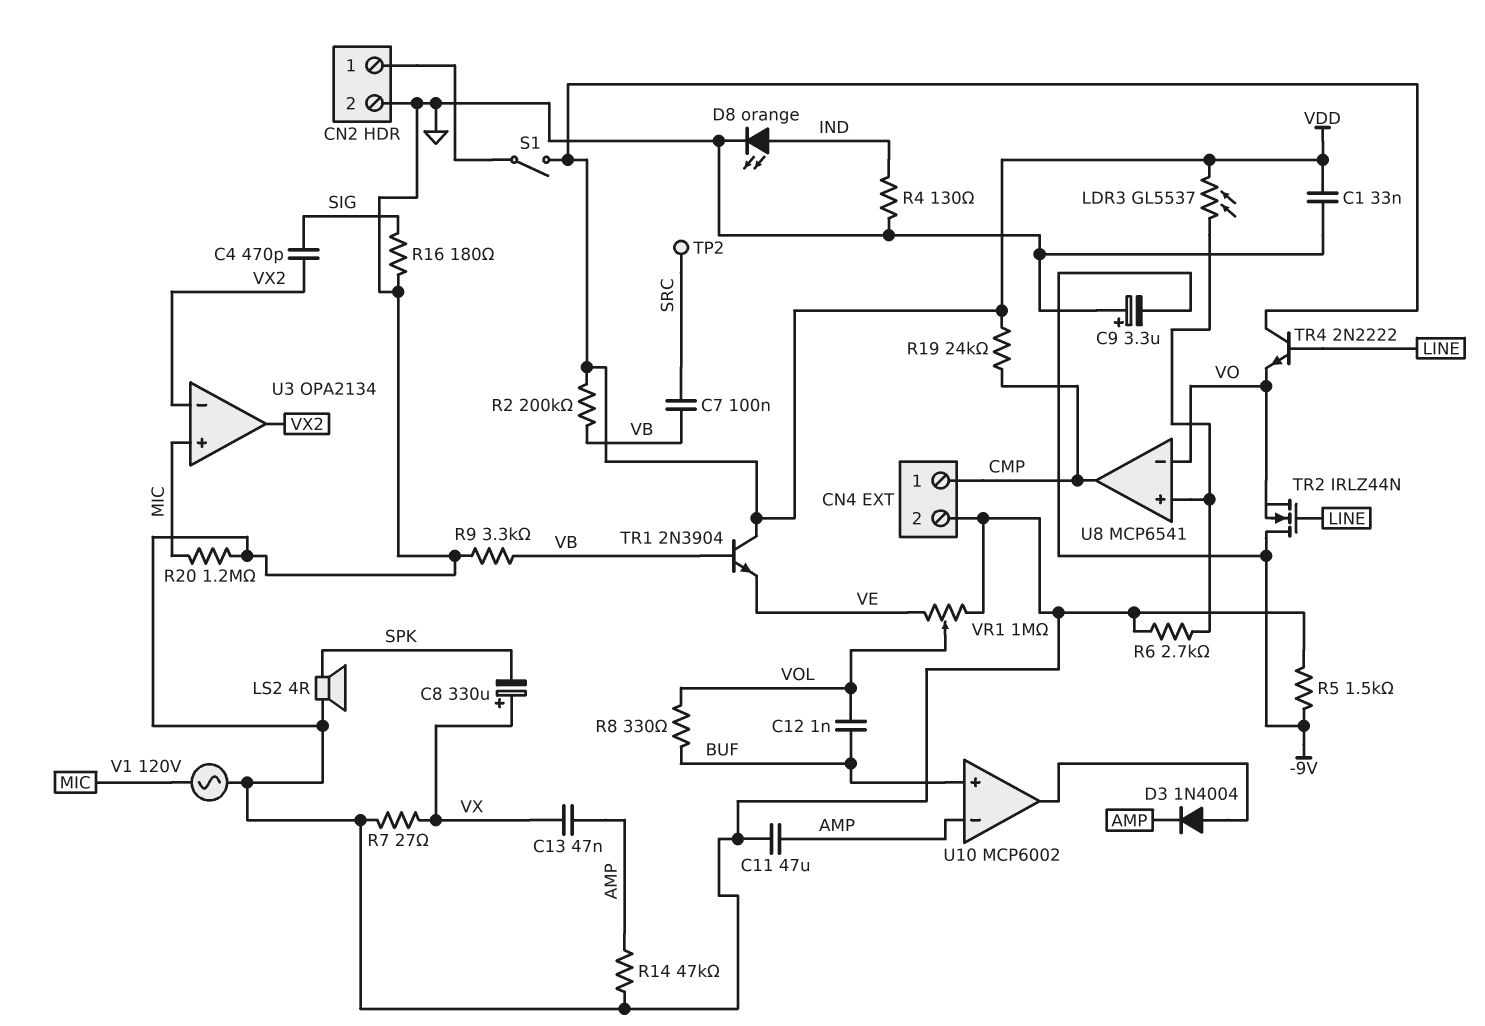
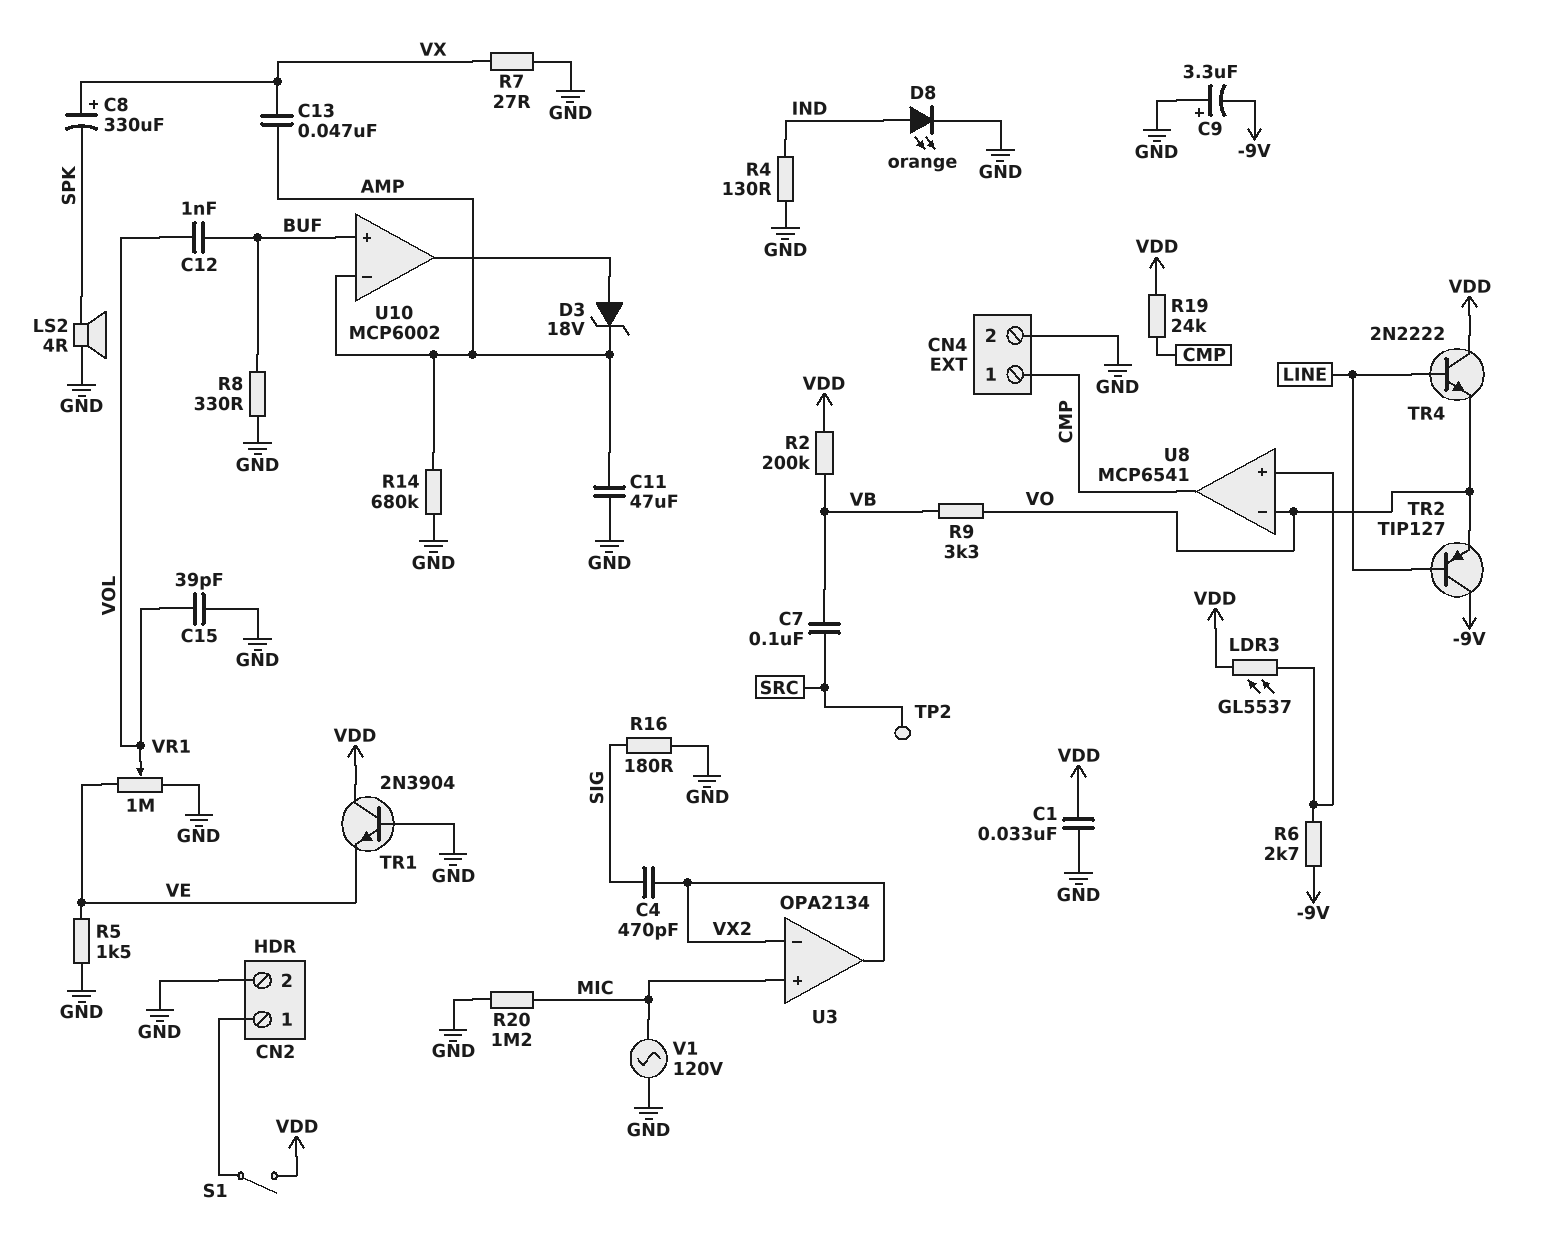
C15: none -> 39pF (GND, VOL)
D3: diode 1N4004 (A U10/out, K AMP) -> zener 18V (A U10/out, K AMP)
R5: 1.5k (-9V, GND) -> 1.5k (GND, VE)
R6: 2.7k (GND, U8/in+) -> 2.7k (-9V, U8/in+)
R8: 330 (BUF, VOL) -> 330 (BUF, GND)
R9: 3.3k (GND, VB) -> 3.3k (VB, VO)
R14: 47k (AMP, GND) -> 680k (AMP, GND)
TR1: NPN 2N3904 (B VB, C VDD, E VE) -> NPN 2N3904 (B GND, C VDD, E VE)
TR2: NMOS IRLZ44N (G LINE, D -9V, S VO) -> PNP TIP127 (B LINE, C -9V, E VO)

